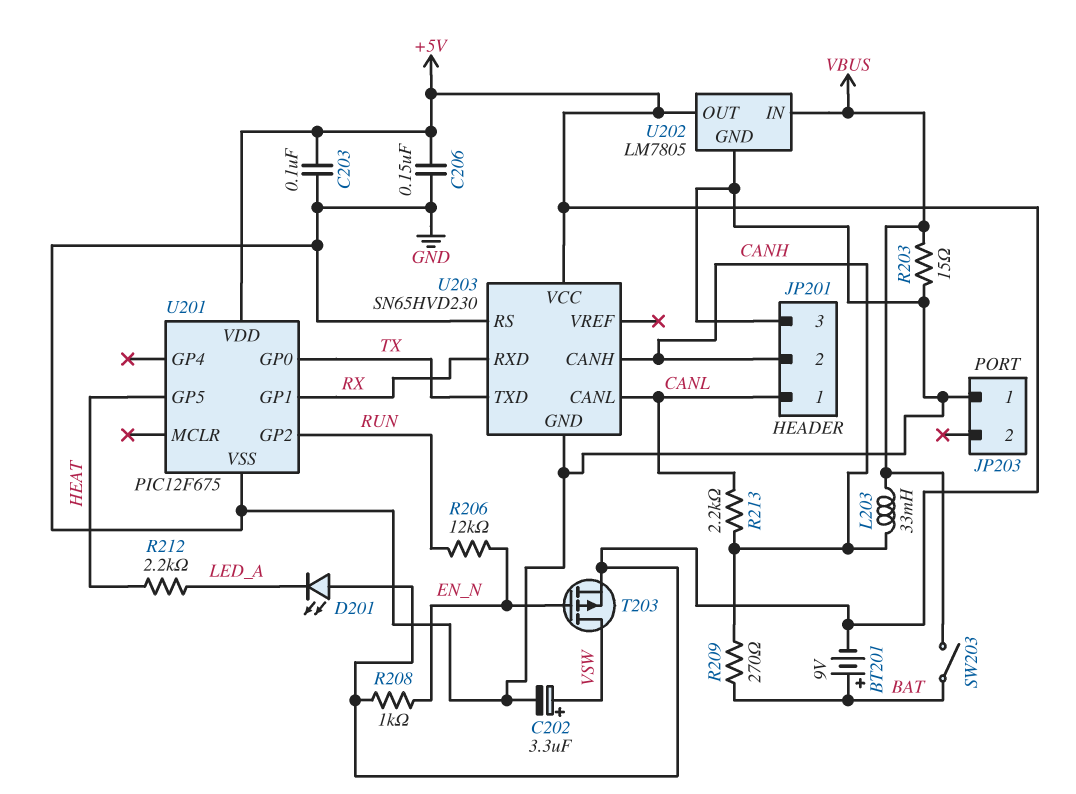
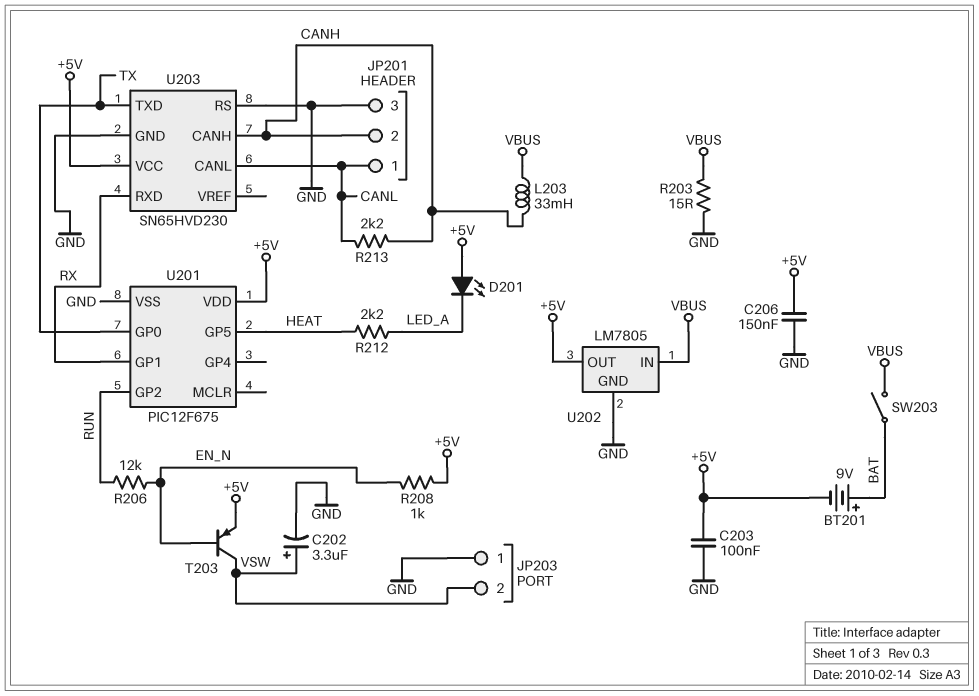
JP203 pin 2: none -> VSW
R209: 270 (BAT, CANH) -> none
T203: PMOS (G EN_N, D VSW, S +5V) -> PNP (B EN_N, C VSW, E +5V)

